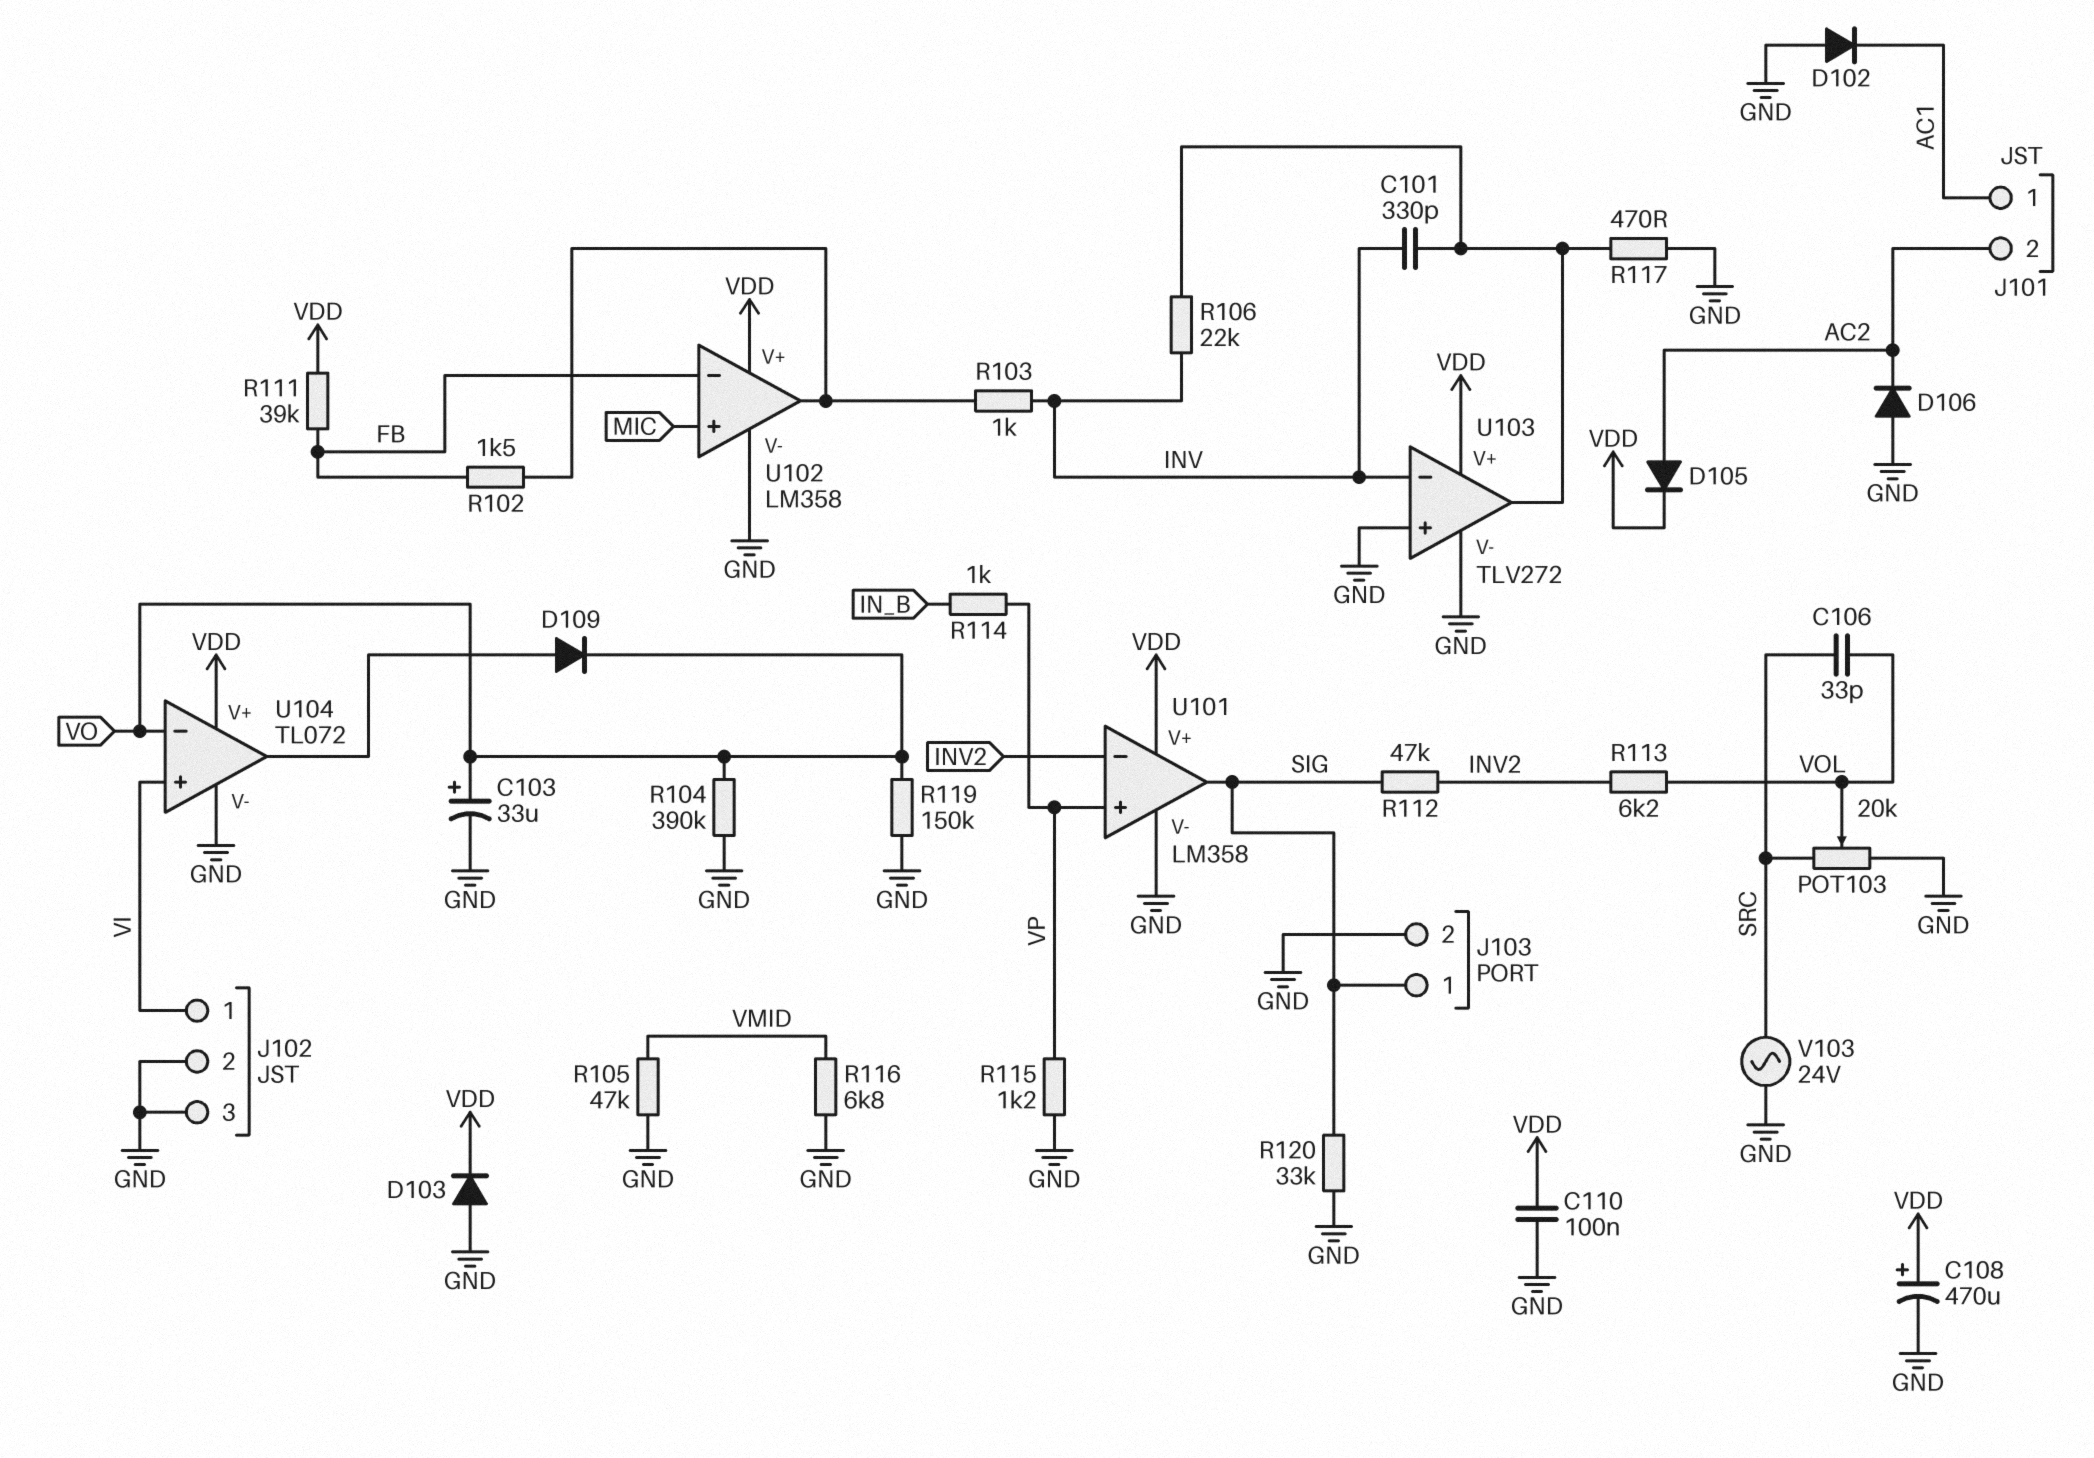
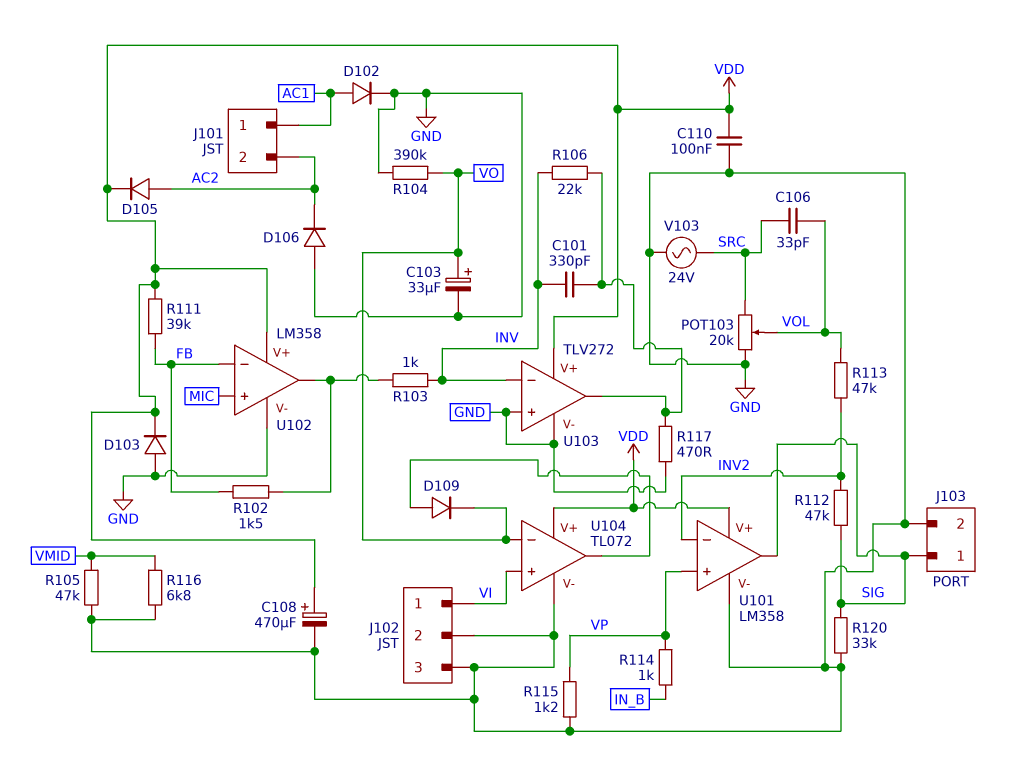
D102: diode (A GND, K AC1) -> diode (A AC1, K GND)
R113: 6.2k (INV2, VOL) -> 47k (INV2, VOL)
R119: 150k (GND, VO) -> none

